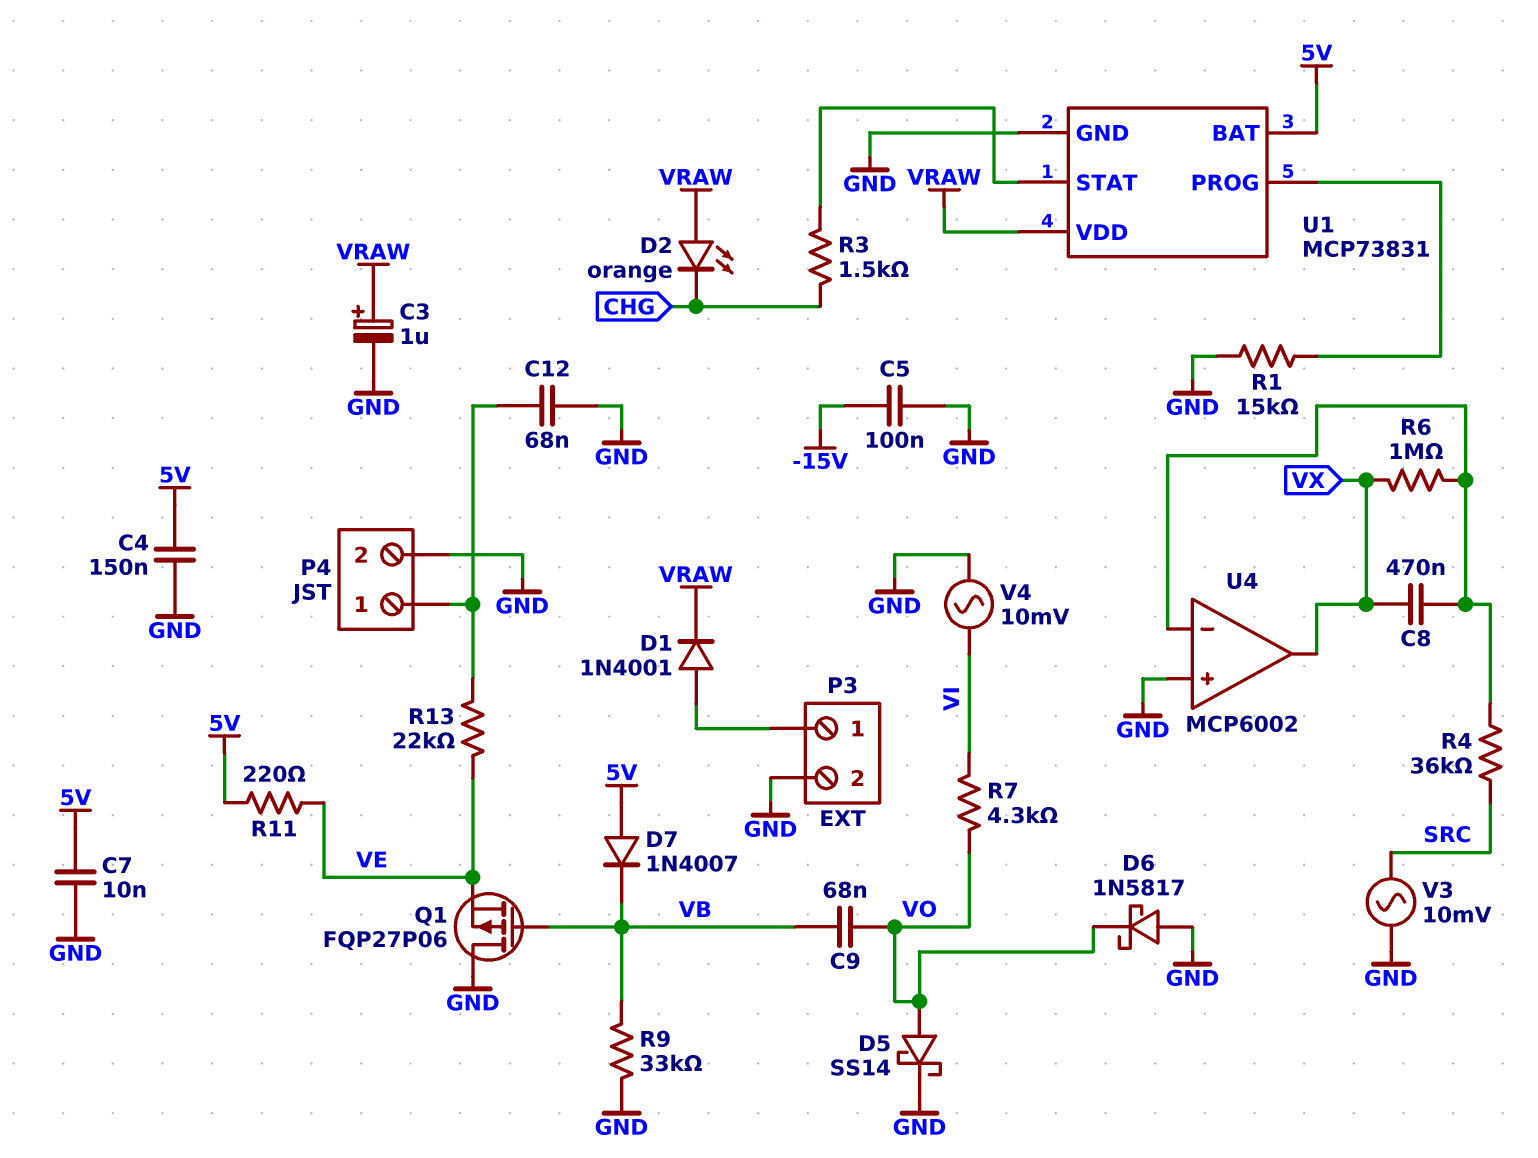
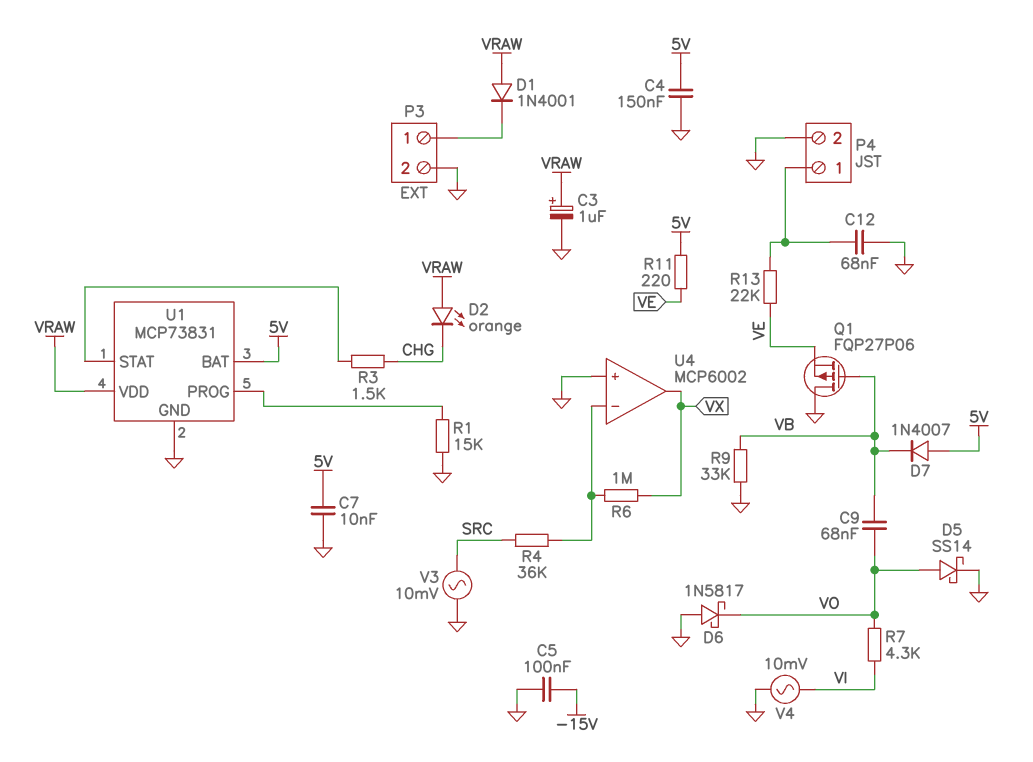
C8: 470nF (U4/in-, VX) -> none
D1: diode 1N4001 (A P3/1, K VRAW) -> diode 1N4001 (A VRAW, K P3/1)

